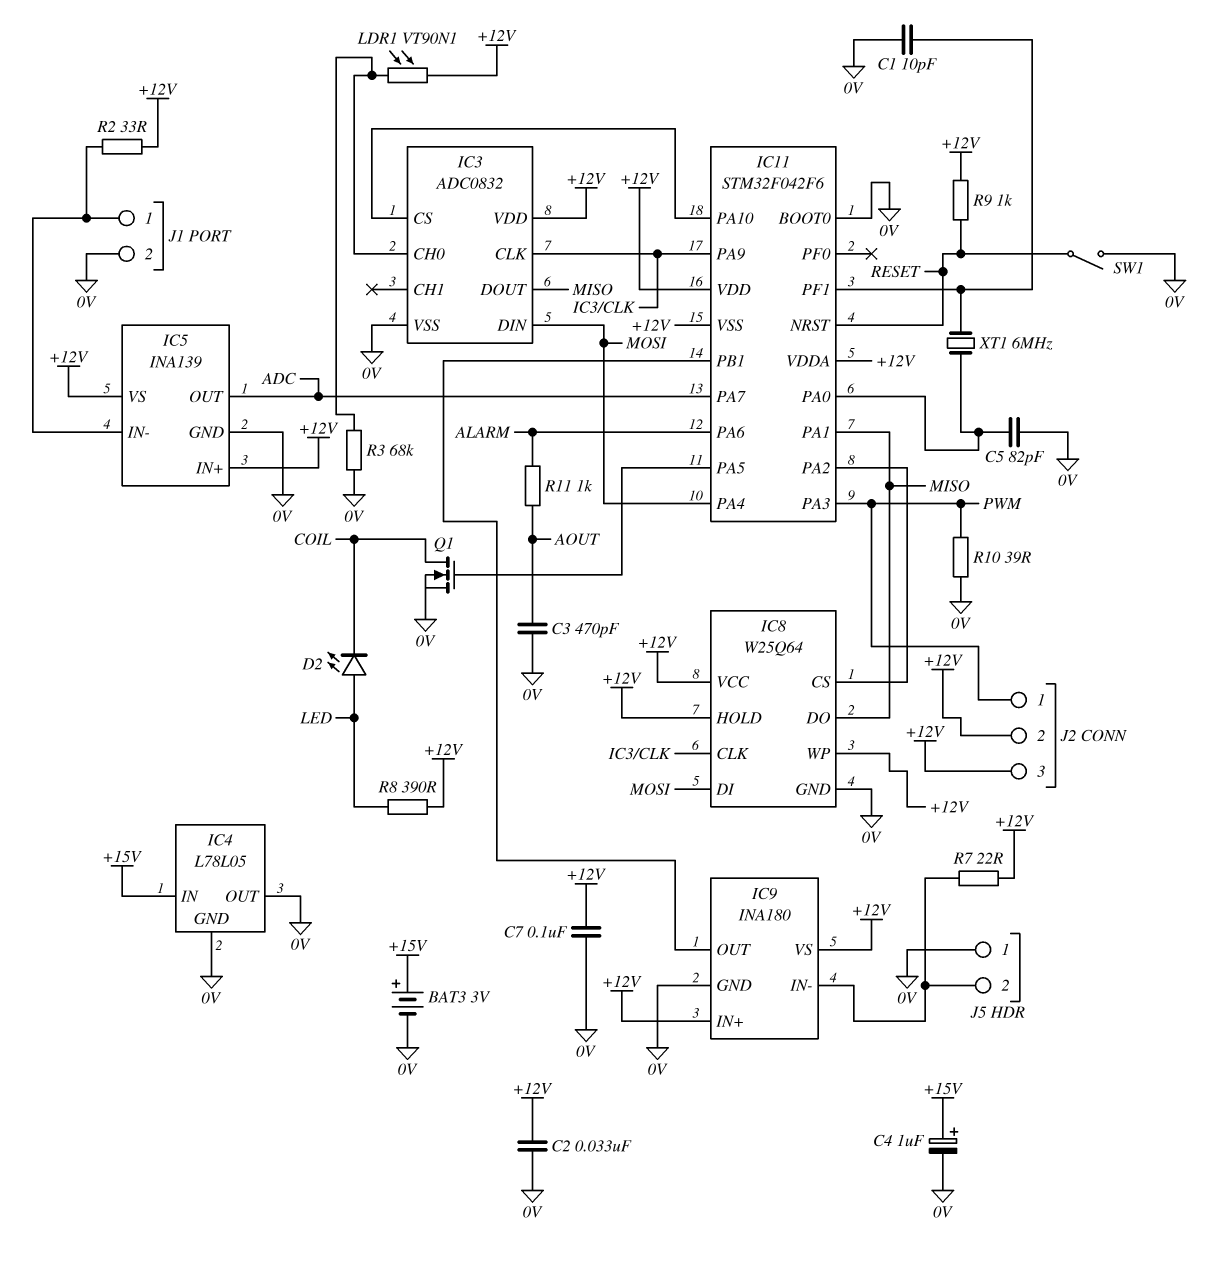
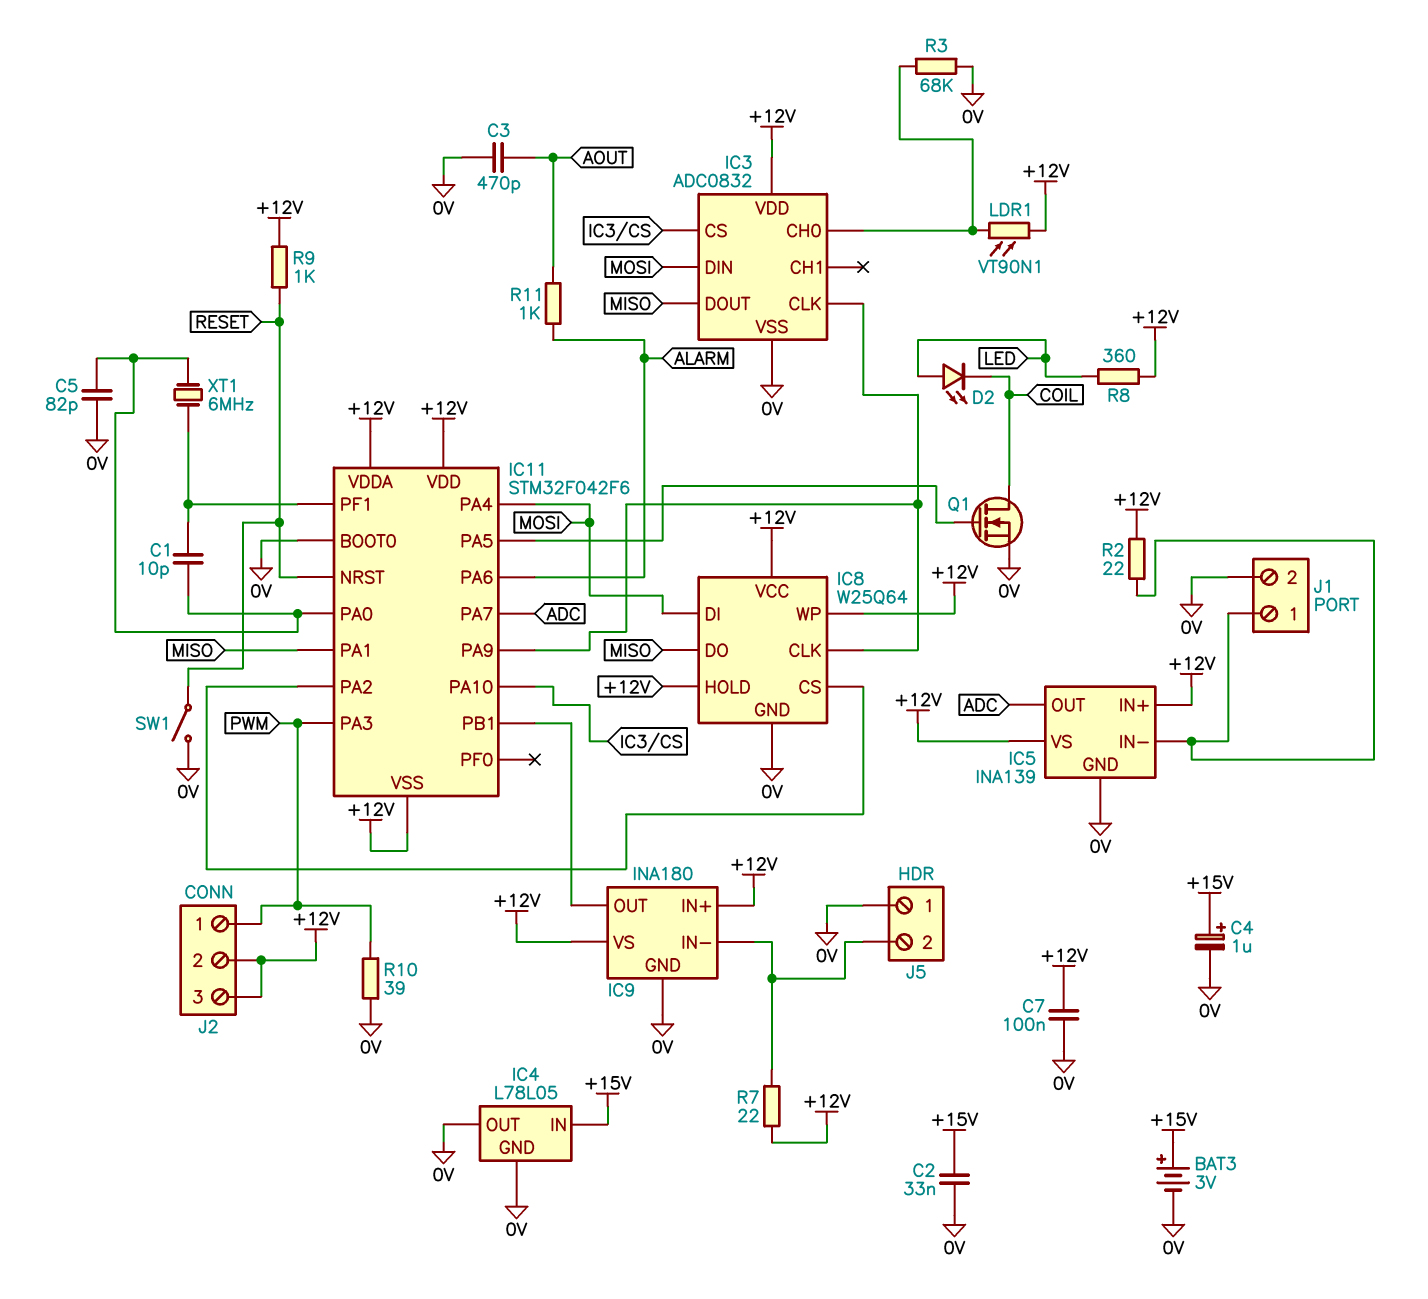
C1: 10pF (0V, IC11/PF1) -> 10pF (IC11/PA0, IC11/PF1)
C2: 33nF (+12V, 0V) -> 33nF (+15V, 0V)
R2: 33 (+12V, IC5/IN-) -> 22 (+12V, IC5/IN-)
R8: 390 (+12V, LED) -> 360 (+12V, LED)

